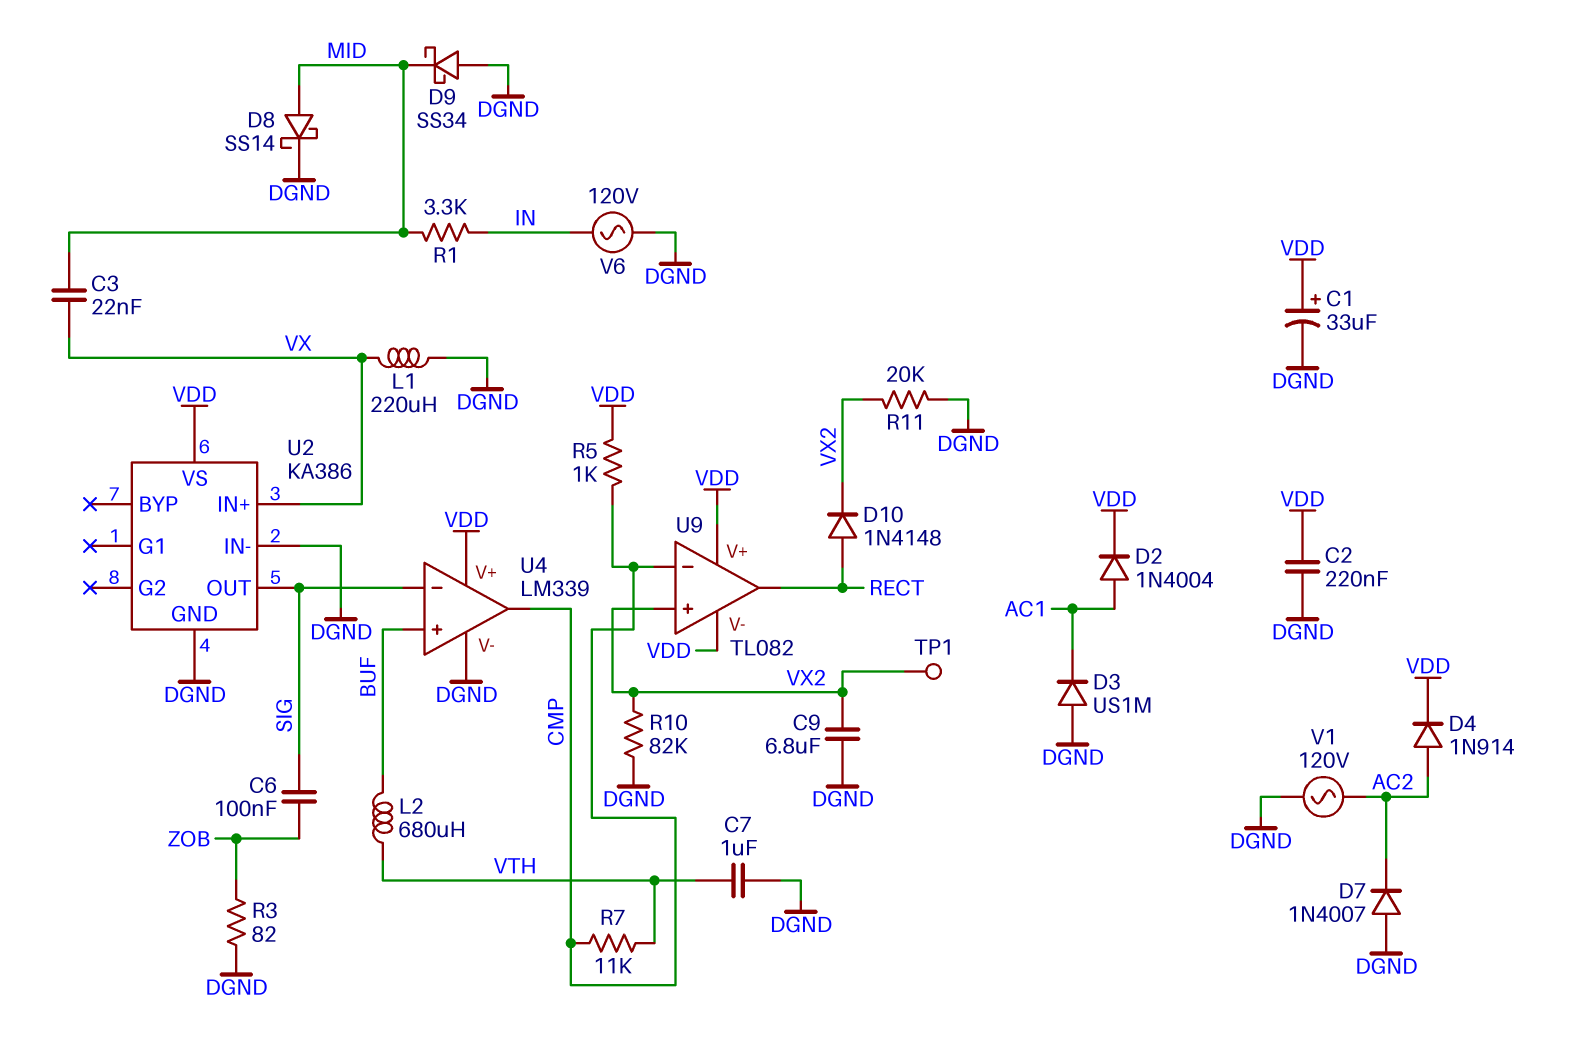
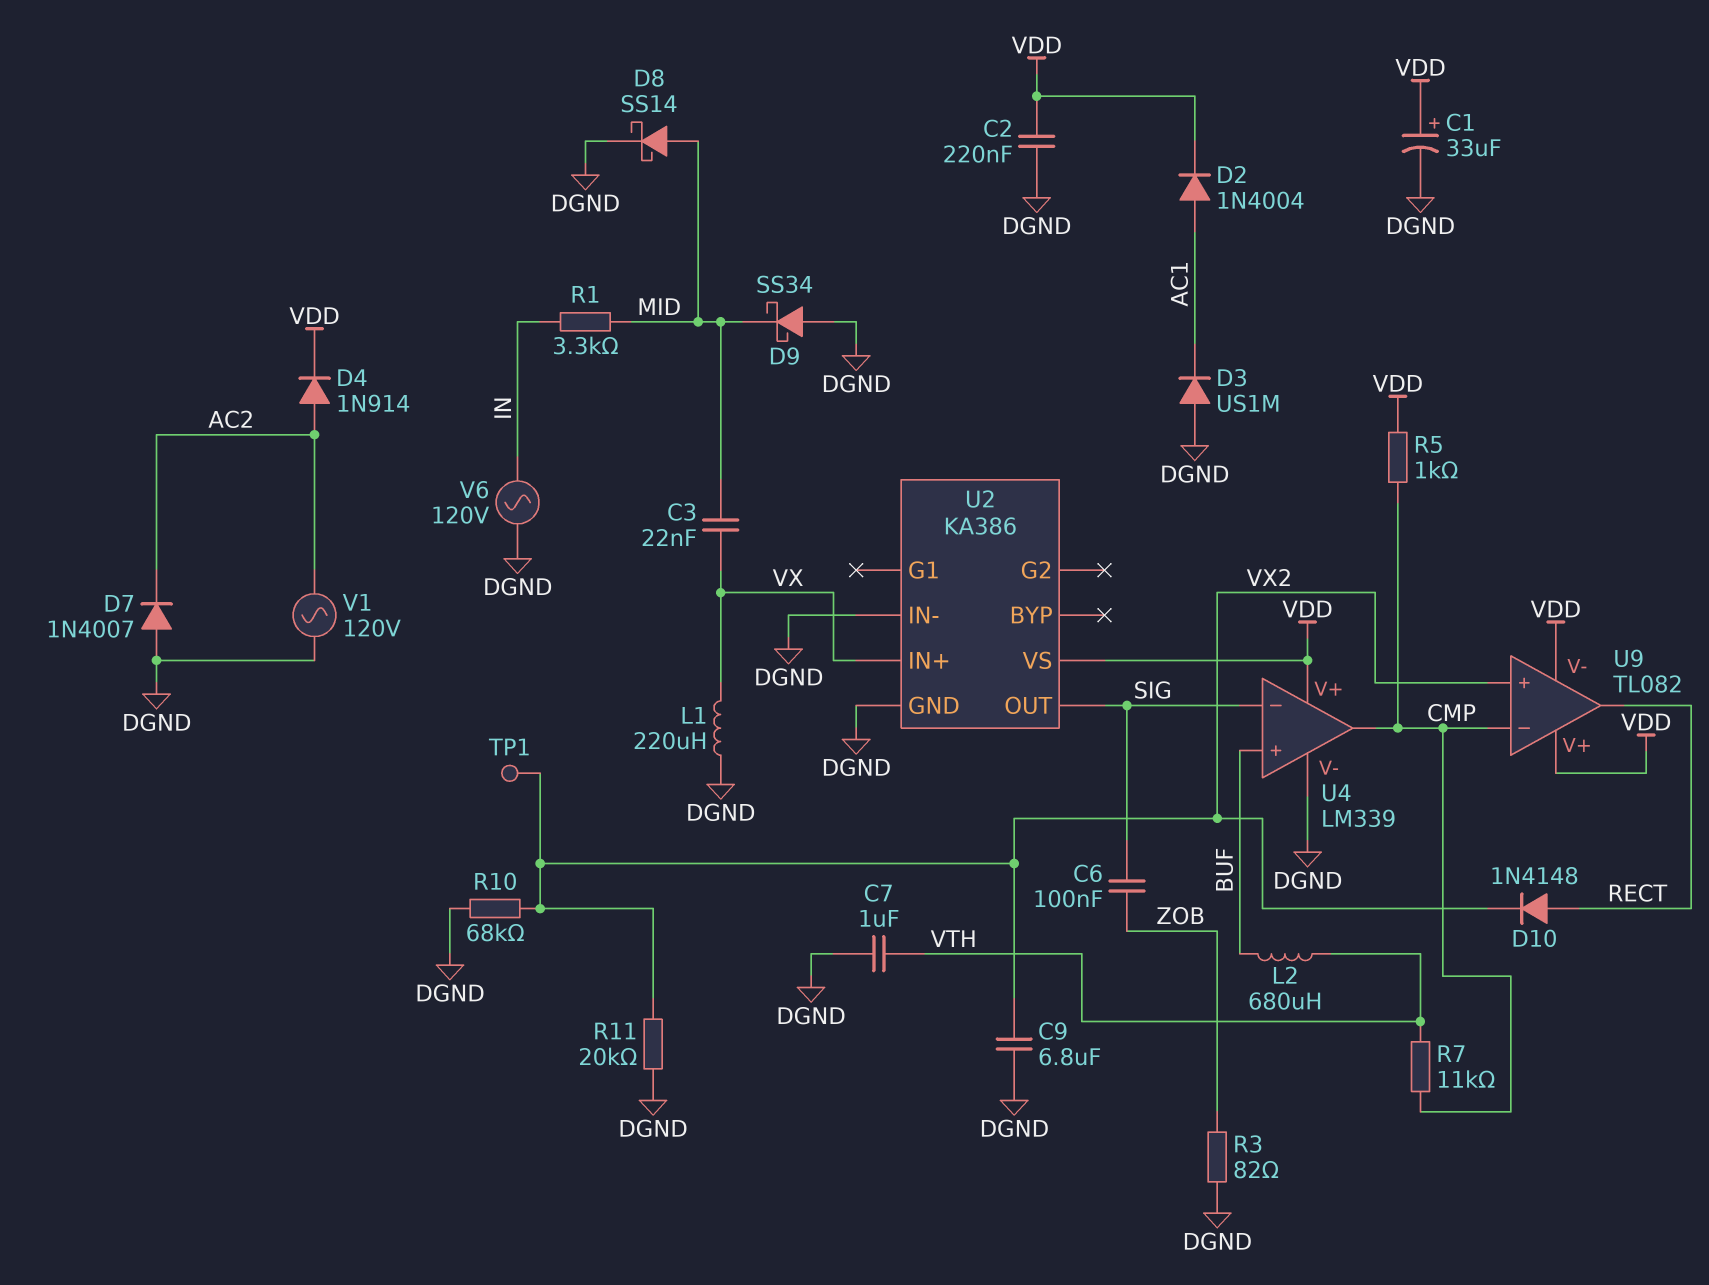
R10: 82k (DGND, VX2) -> 68k (DGND, VX2)

